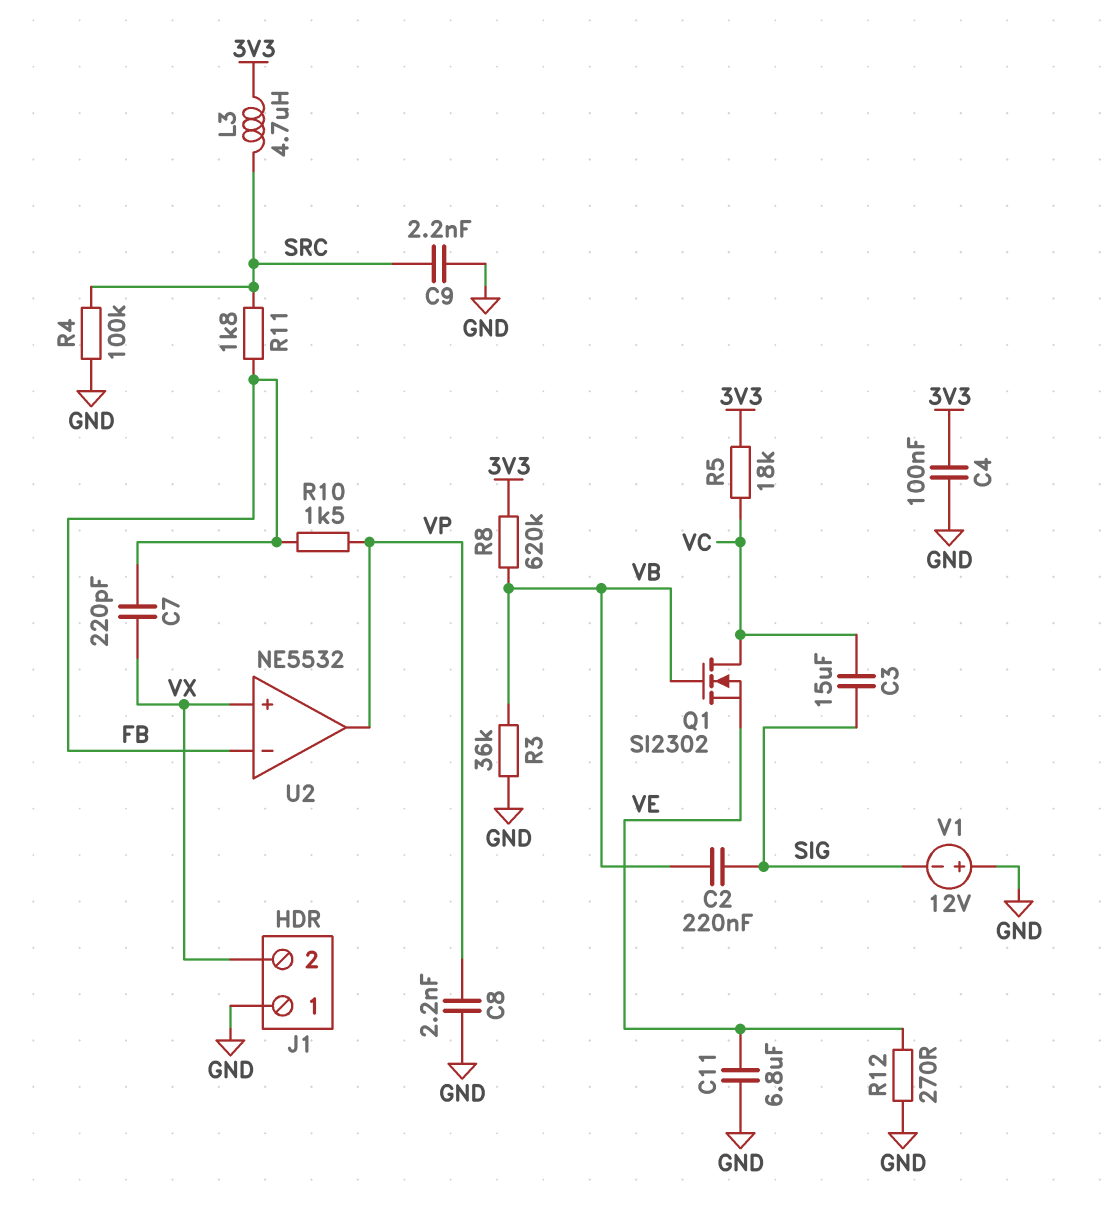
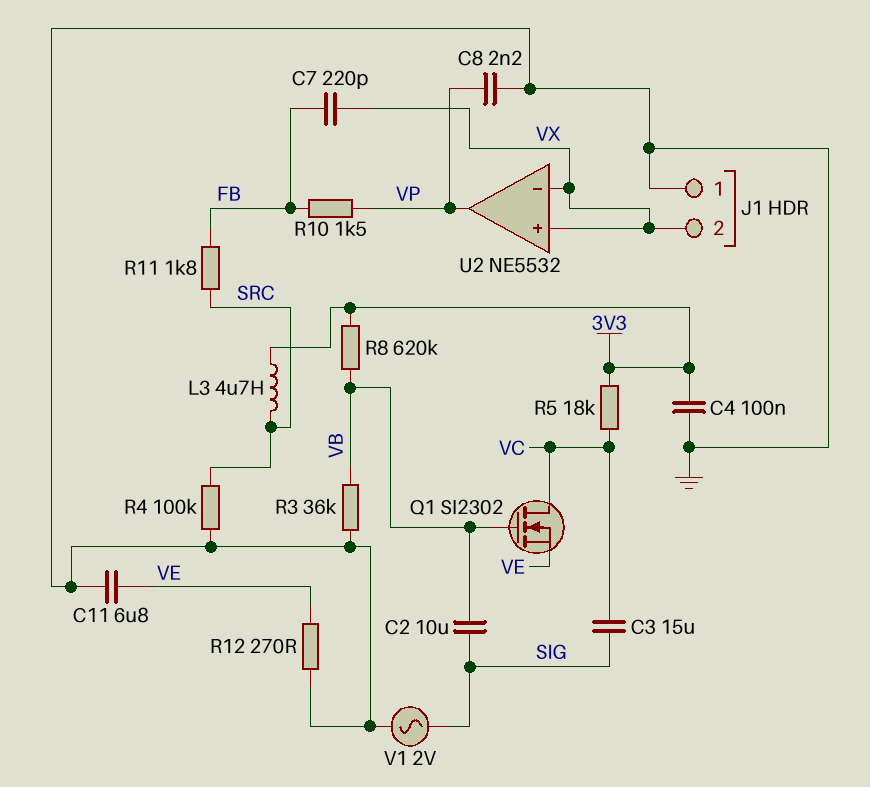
C2: 220nF (SIG, VB) -> 10uF (SIG, VB)
C9: 2.2nF (GND, SRC) -> none
U2 pin in-: FB -> VX
V1: 12V (plus GND, minus SIG) -> AC 2V (GND, SIG)

